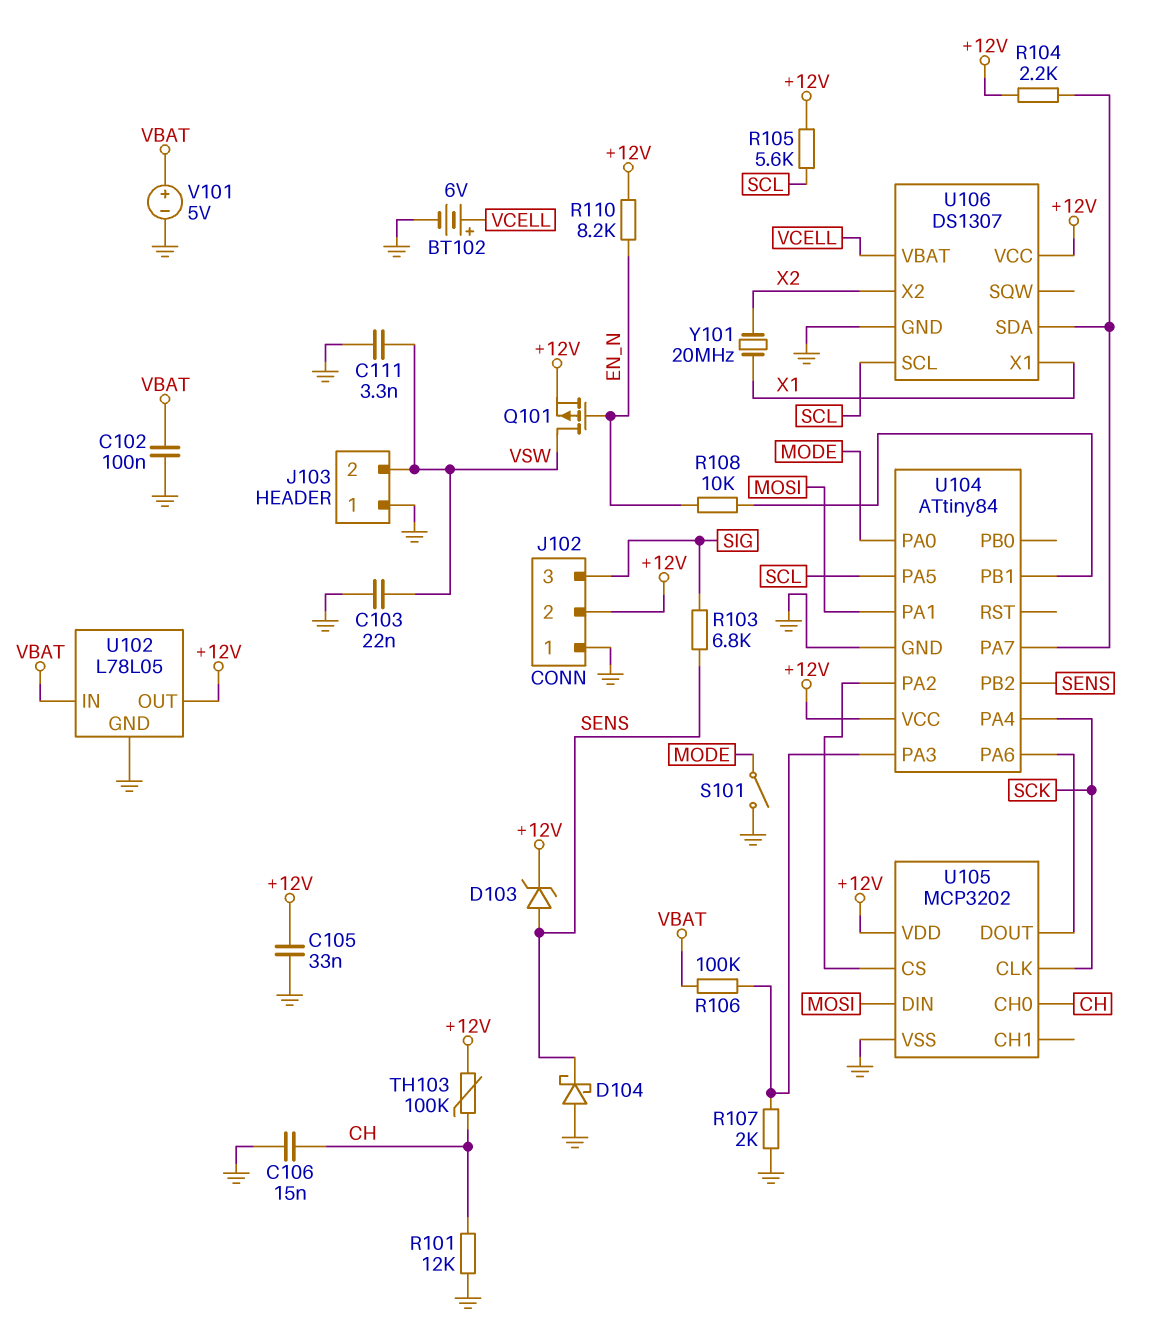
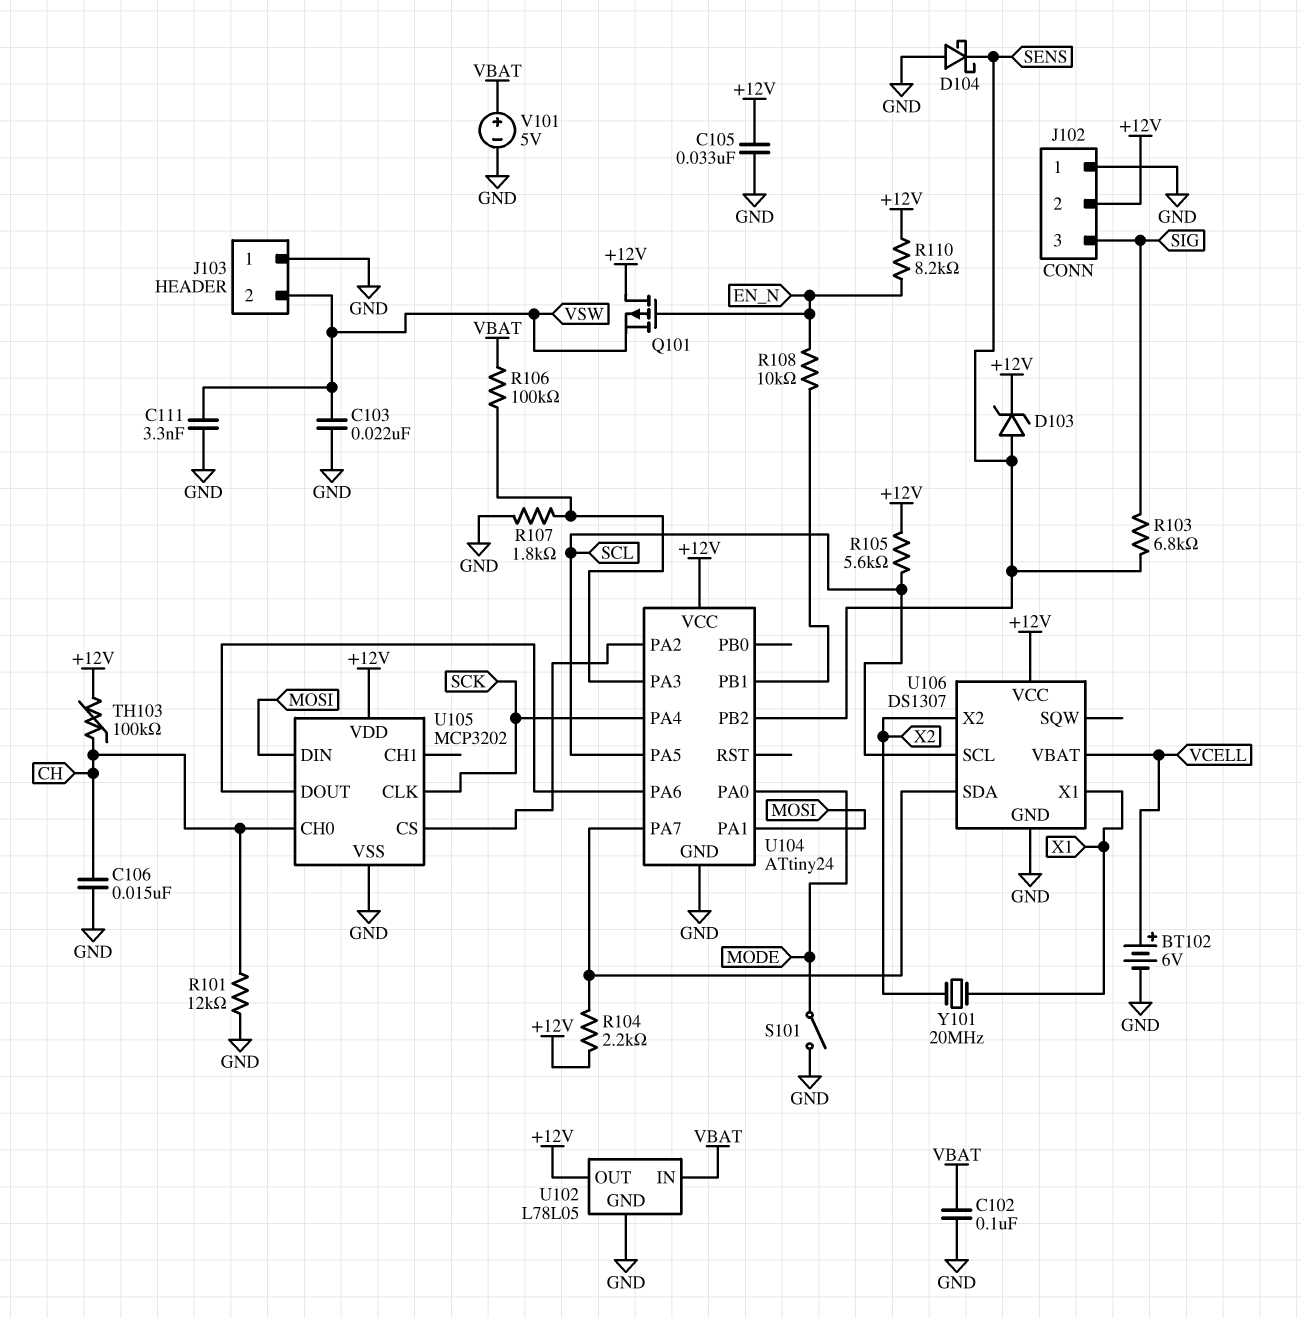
Q101: PMOS (G EN_N, D VSW, S +12V) -> PMOS (G EN_N, D +12V, S VSW)
R107: 2k (GND, U104/PA3) -> 1.8k (GND, U104/PA3)
U104: ATtiny84 -> ATtiny24

